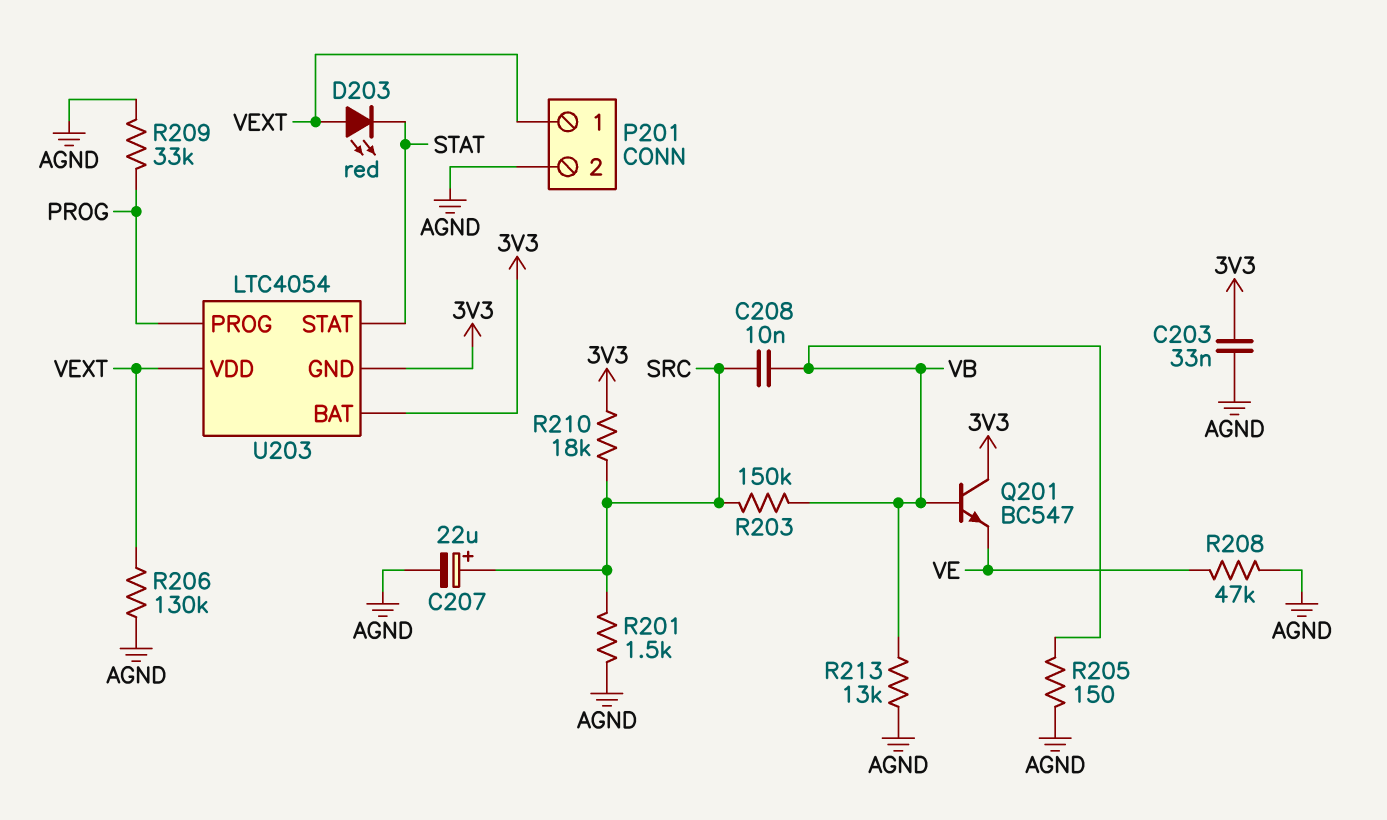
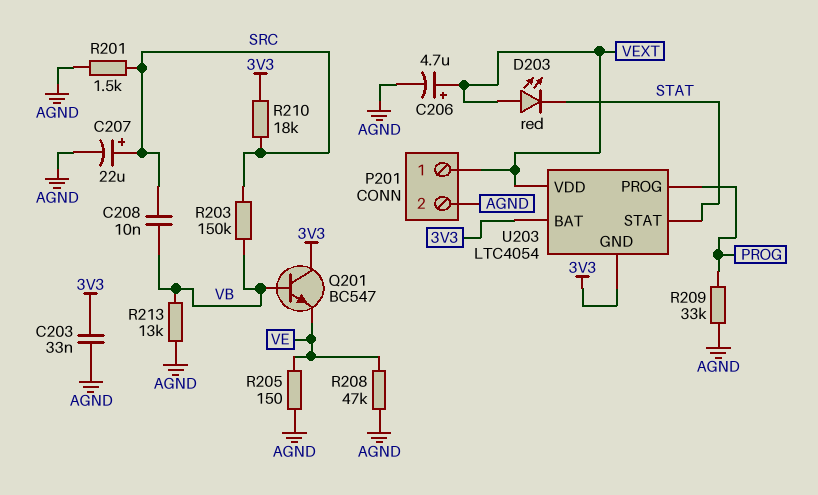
C206: none -> 4.7uF (plus VEXT, minus AGND)
R205: 150 (AGND, VB) -> 150 (AGND, VE)
R206: 130k (AGND, VEXT) -> none

